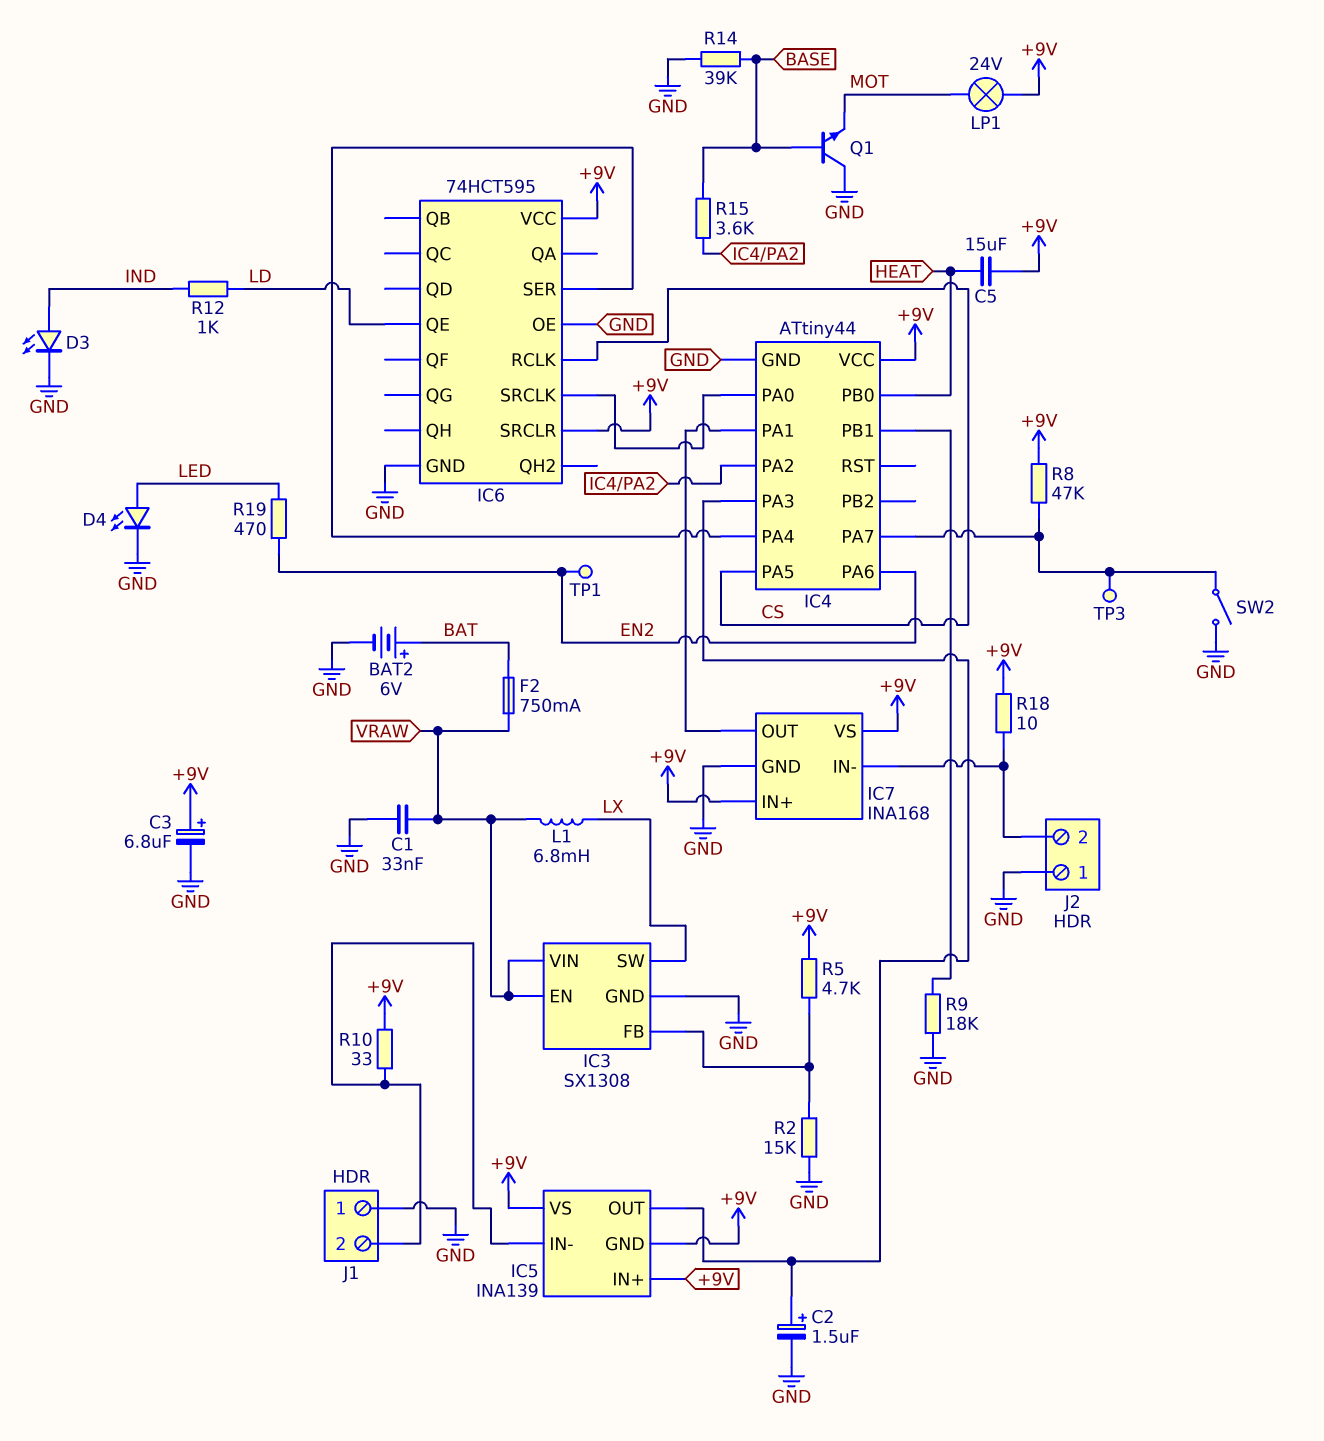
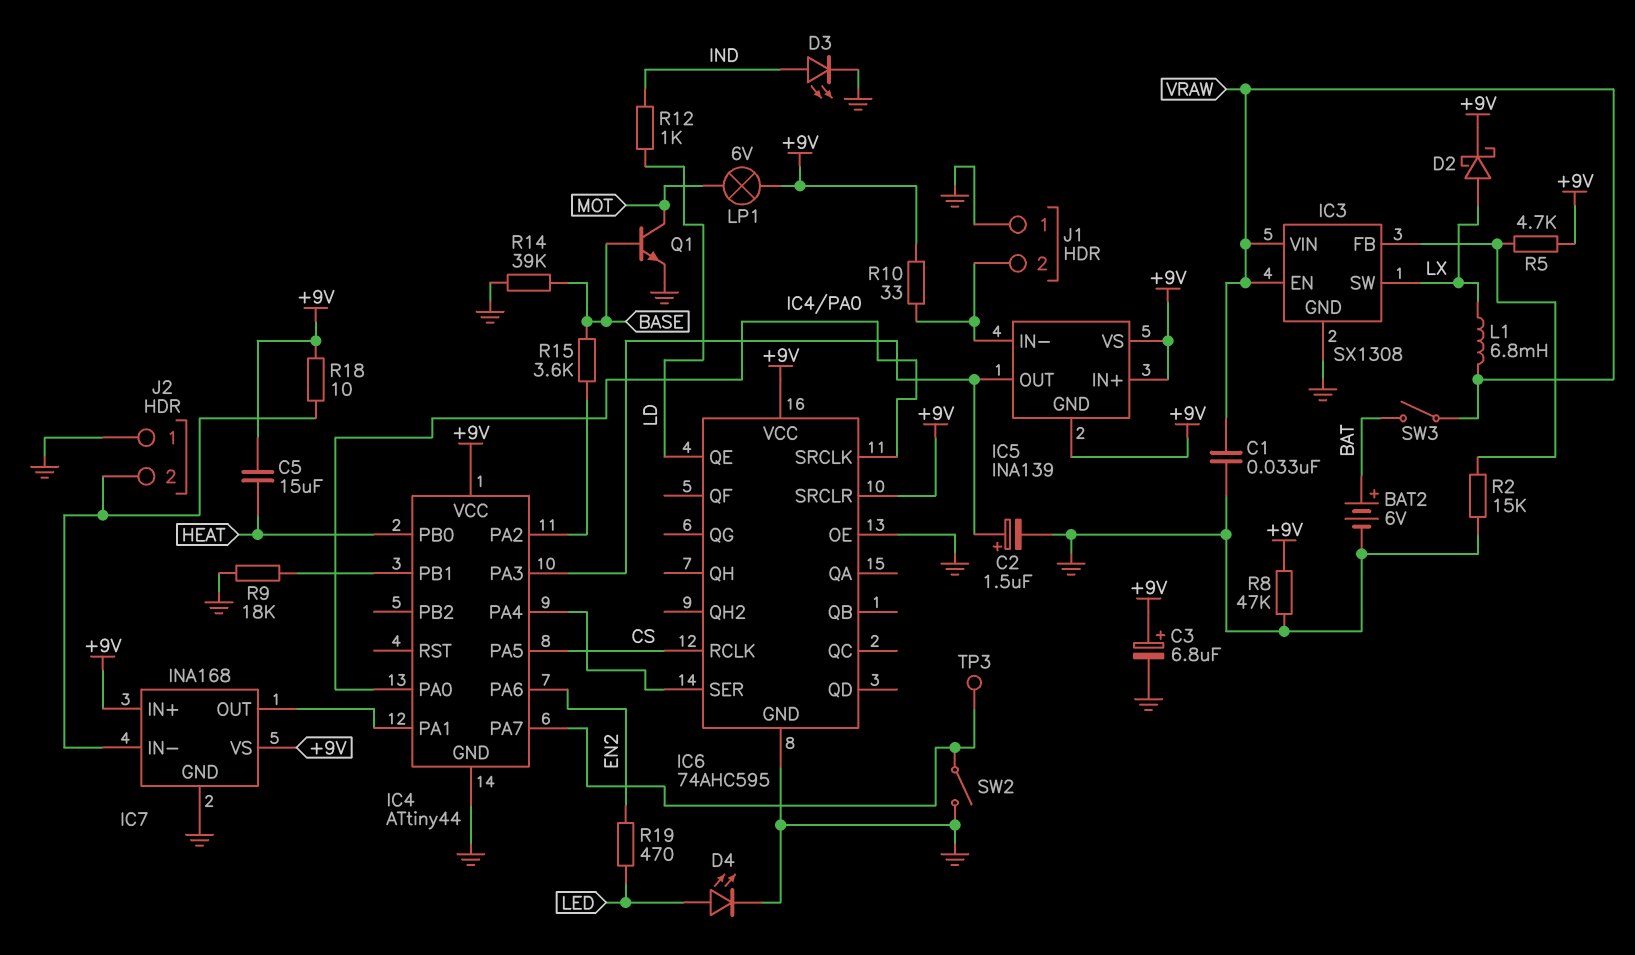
D2: none -> schottky (A LX, K +9V)
F2: 750mA (BAT, VRAW) -> none
IC6: 74HCT595 -> 74AHC595
LP1: lamp 24V (+9V, MOT) -> lamp 6V (+9V, MOT)
Q1: NPN (B BASE, C GND, E MOT) -> NPN (B BASE, C MOT, E GND)
R8: 47k (+9V, IC4/PA7) -> 47k (+9V, GND)
SW3: none -> switch (BAT, VRAW)
TP1: test point (EN2) -> none

